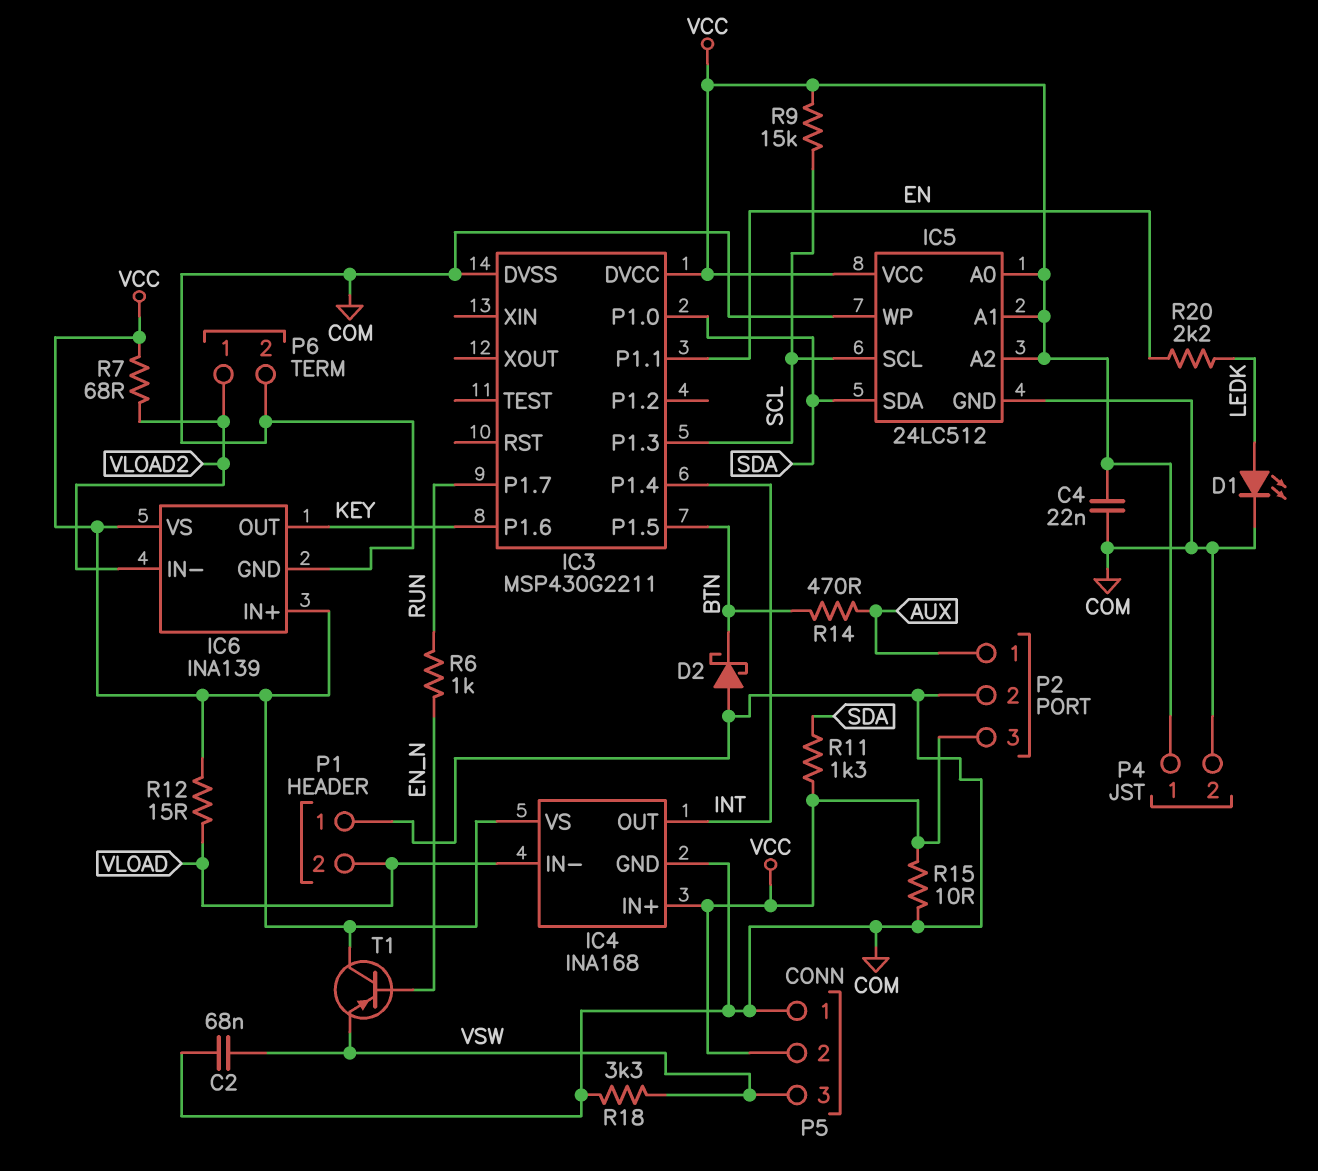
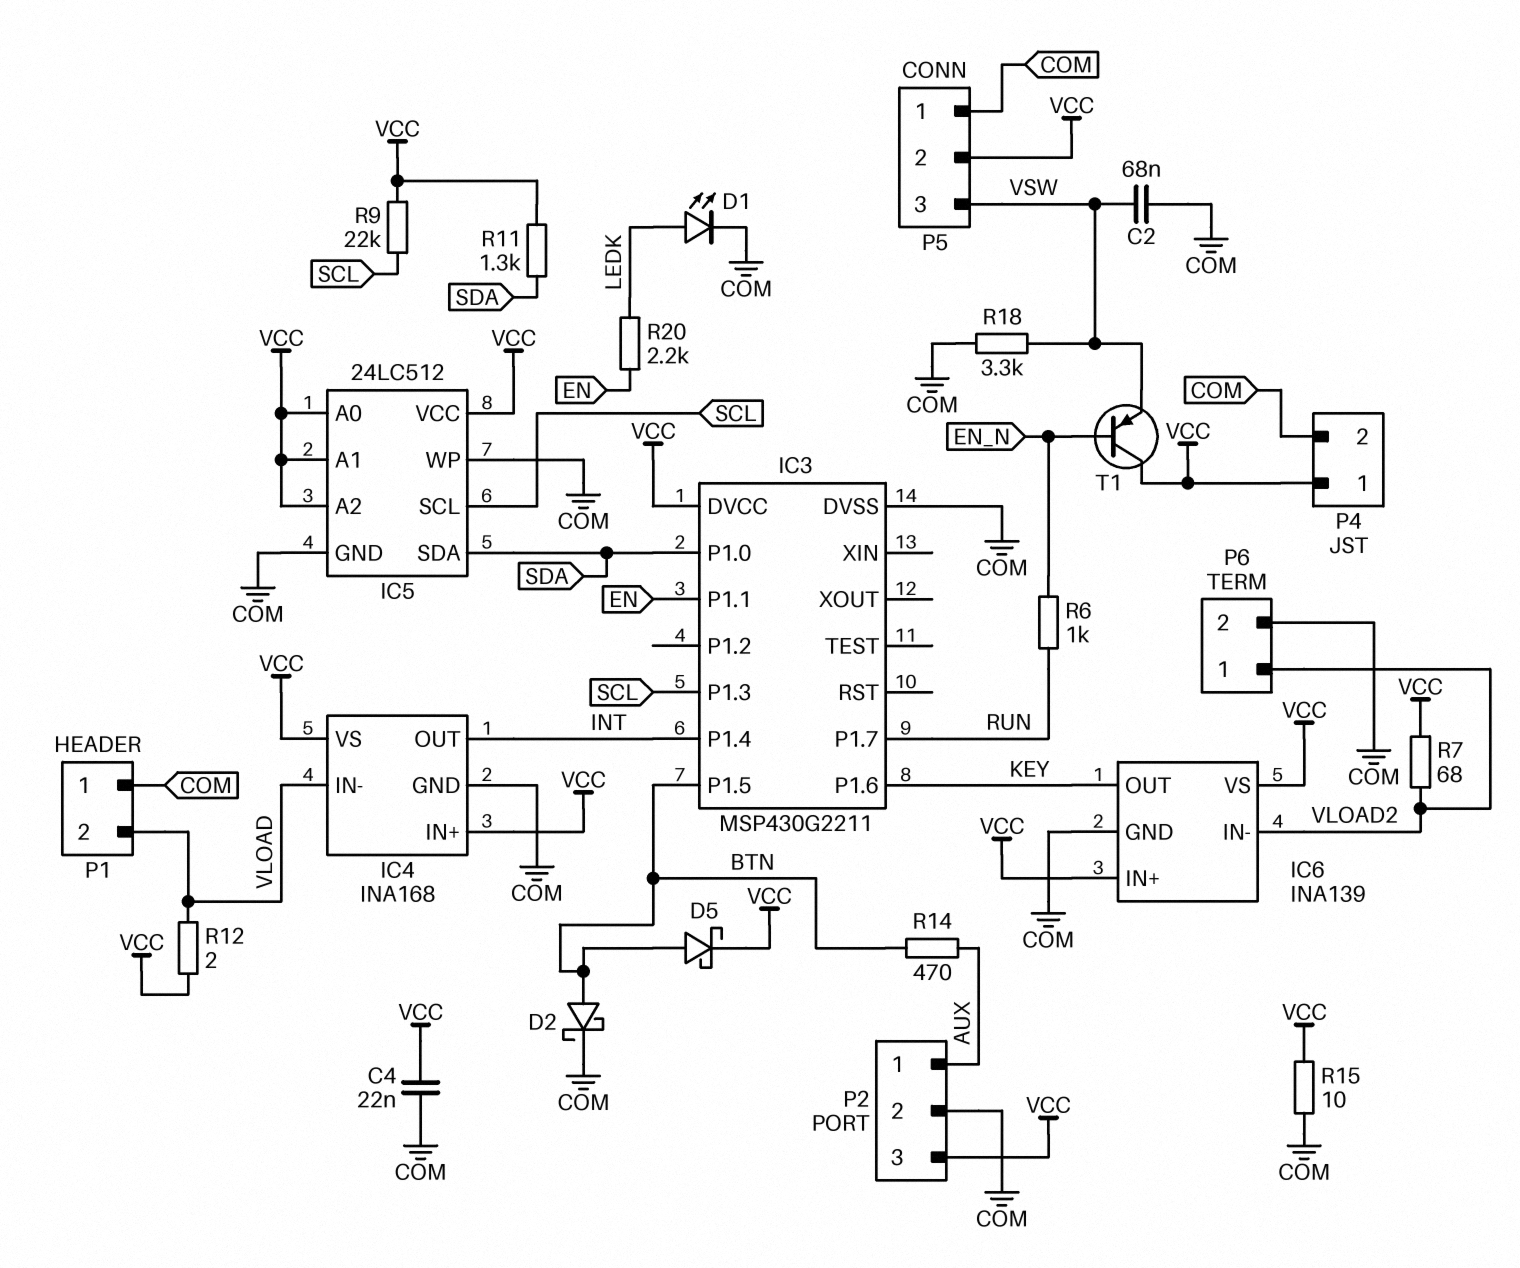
D2: schottky (A COM, K BTN) -> schottky (A BTN, K COM)
D5: none -> schottky (A BTN, K VCC)
R9: 15k (SCL, VCC) -> 22k (SCL, VCC)
R12: 15 (VCC, VLOAD) -> 2 (VCC, VLOAD)

